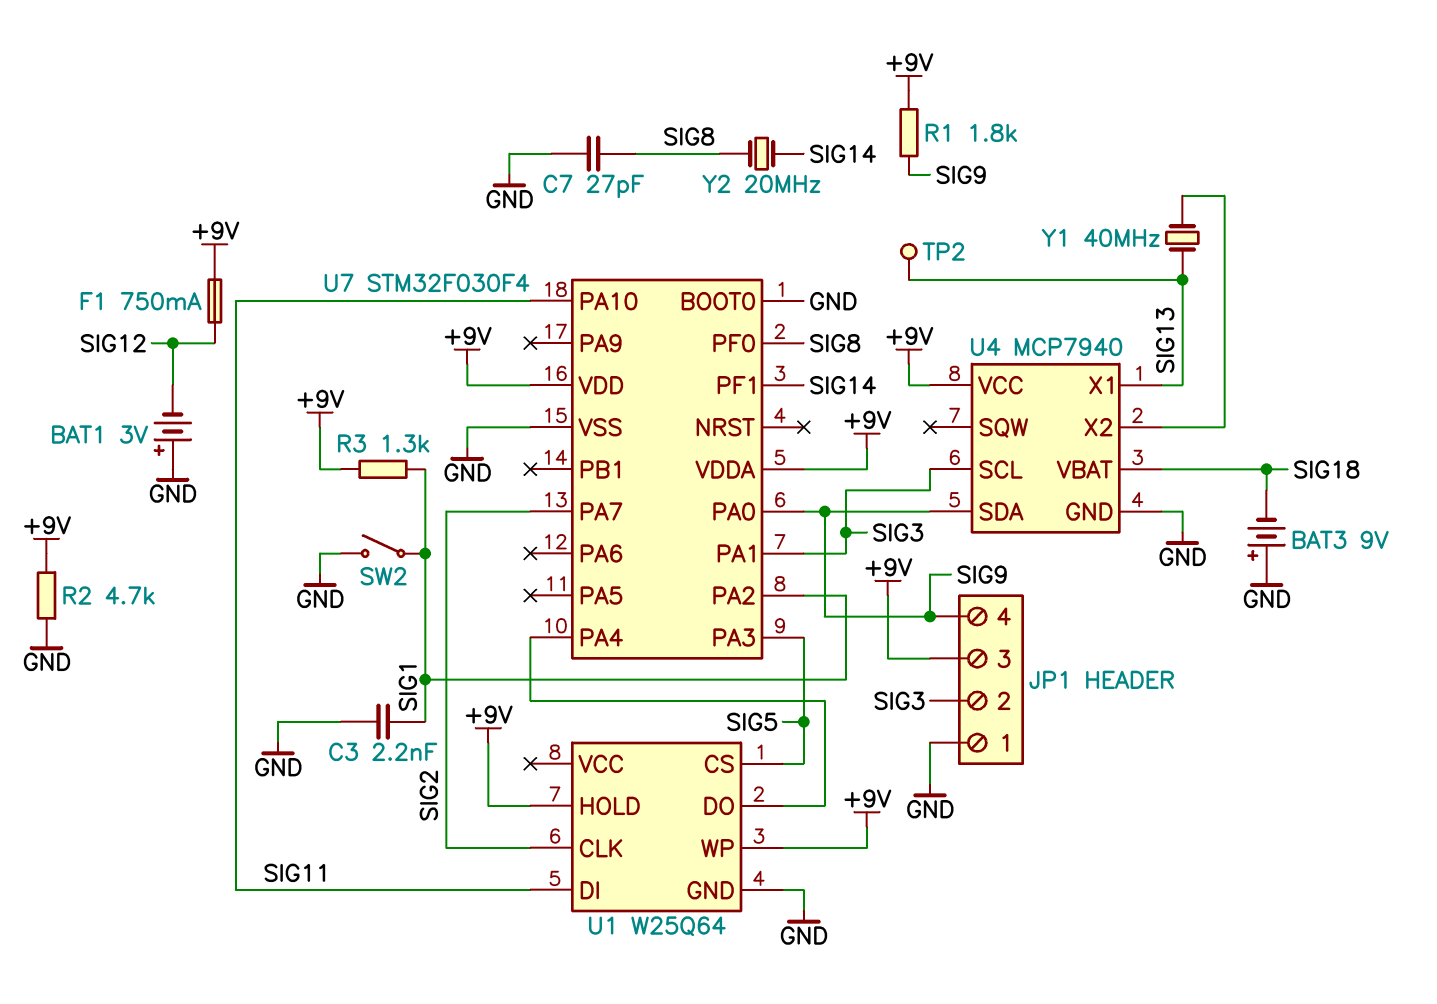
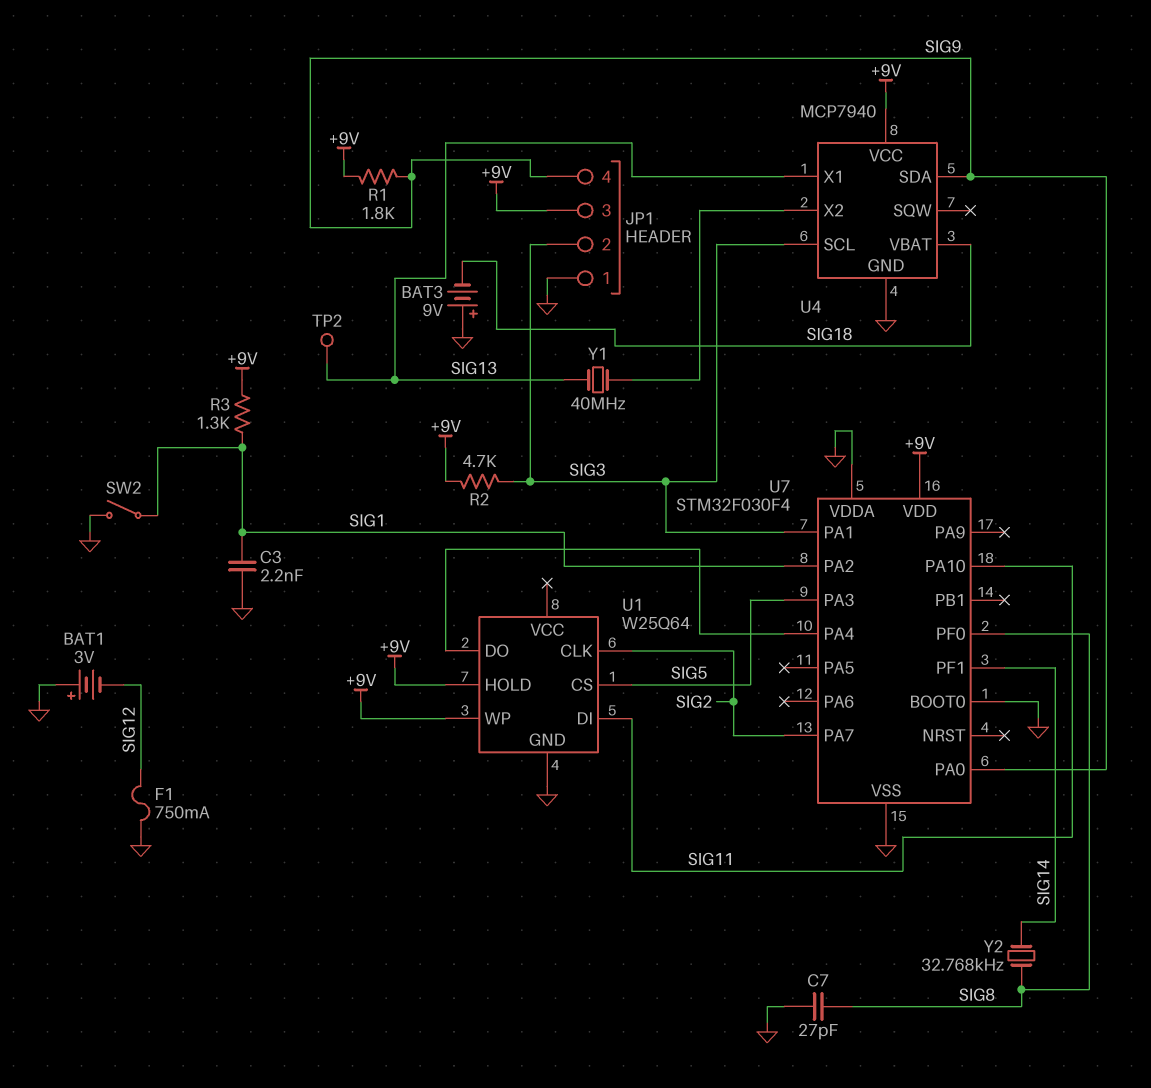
F1: 750mA (+9V, SIG12) -> 750mA (GND, SIG12)
R2: 4.7k (+9V, GND) -> 4.7k (+9V, SIG3)
U7 pin VDDA: +9V -> GND
Y2: 20MHz (SIG8, SIG14) -> 32.768kHz (SIG8, SIG14)

